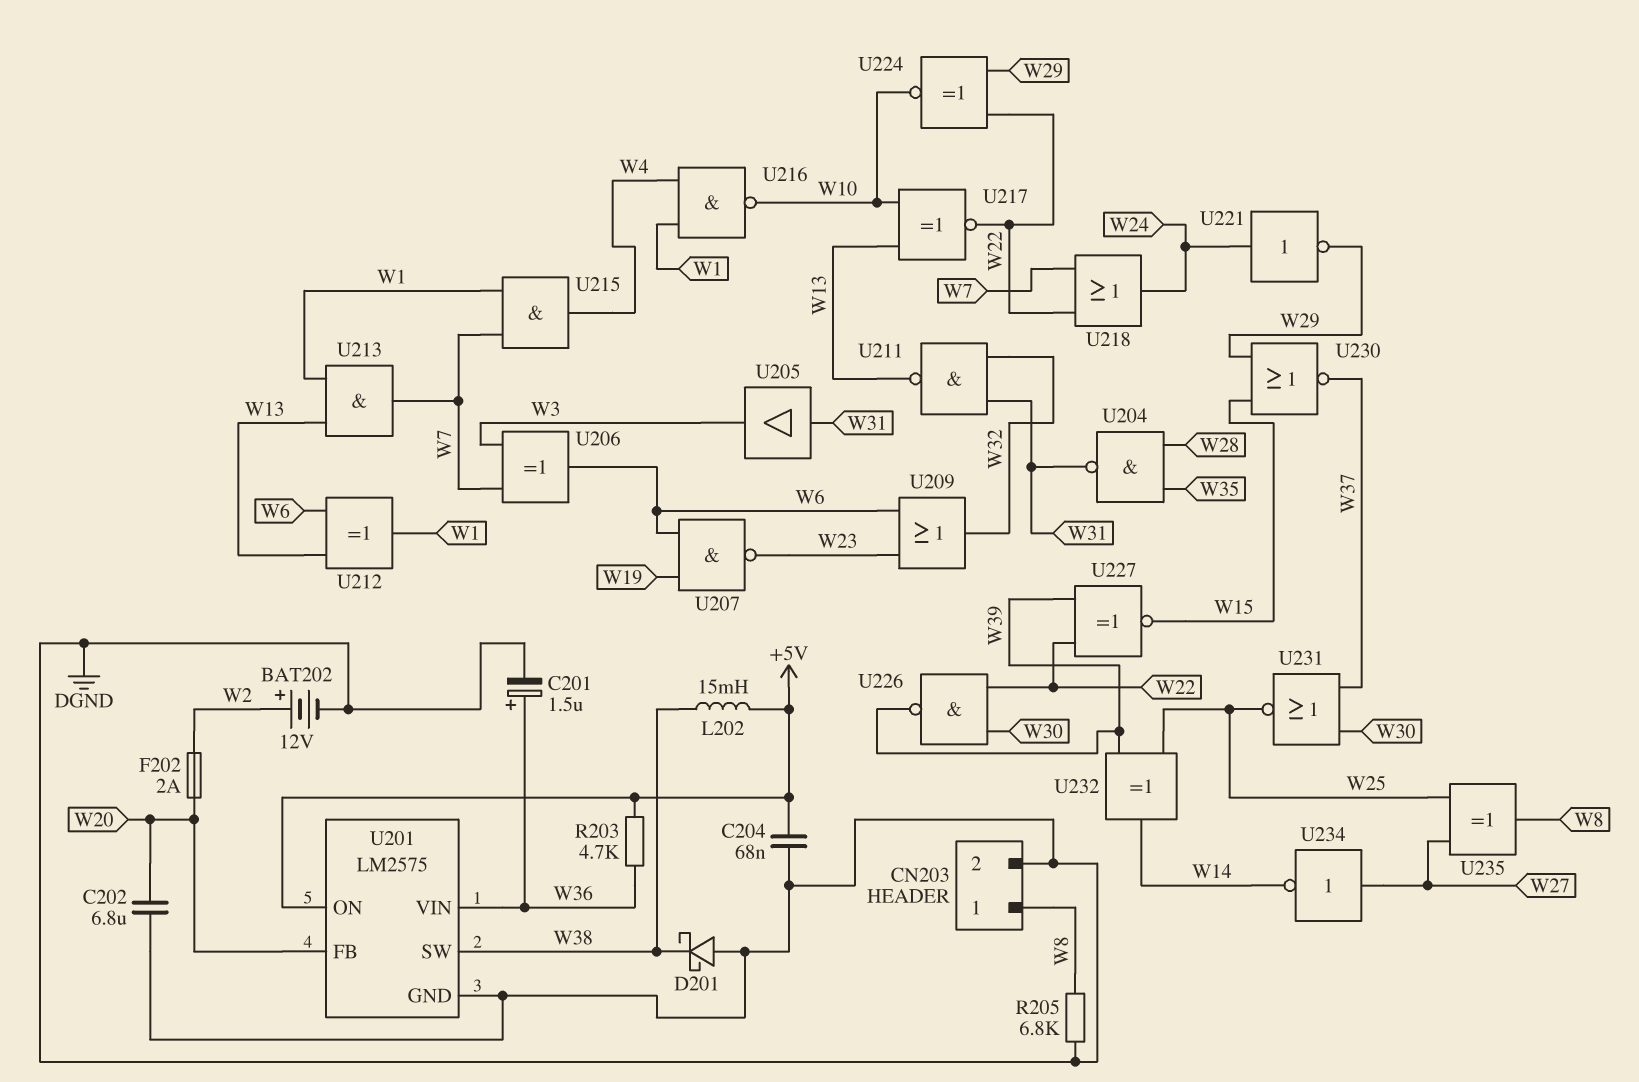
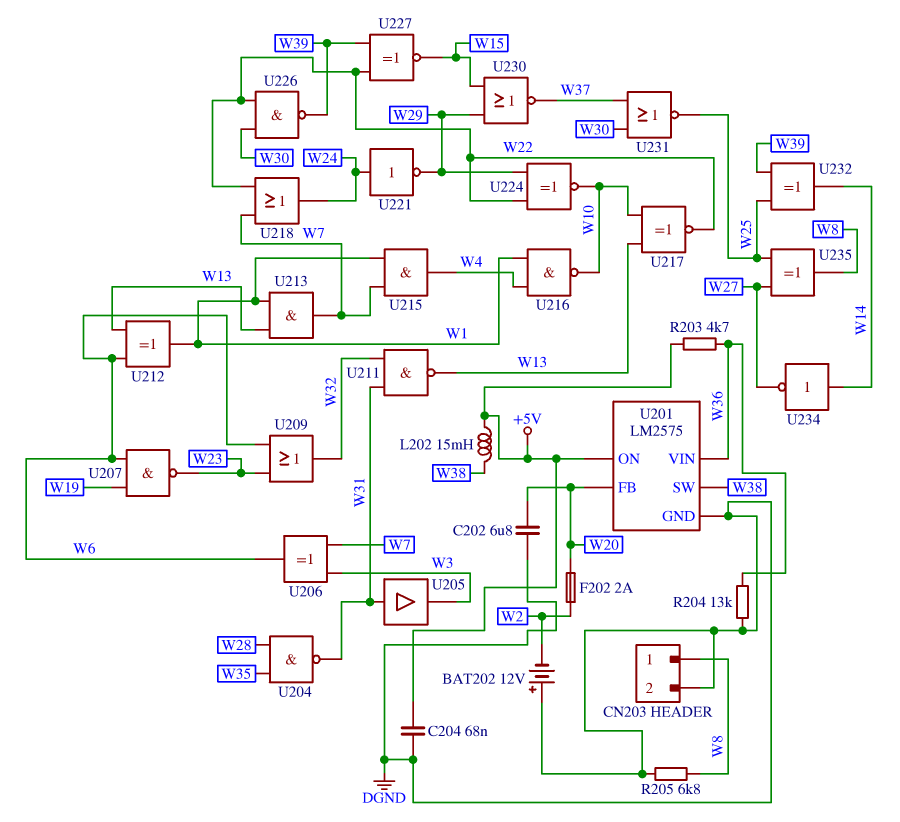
BAT202: 12V (plus W2, minus DGND) -> 12V (plus DGND, minus W2)
C201: 1.5uF (plus W36, minus DGND) -> none
D201: schottky (A DGND, K W38) -> none
R204: none -> 13k (DGND, W36)
U234: NOT (in W27, out W14) -> NOT (in W14, out W27)

